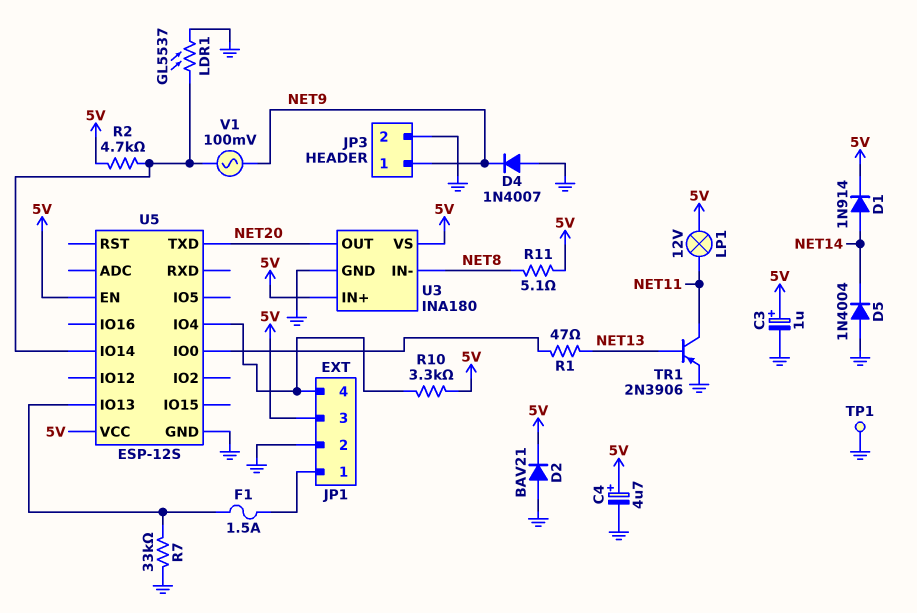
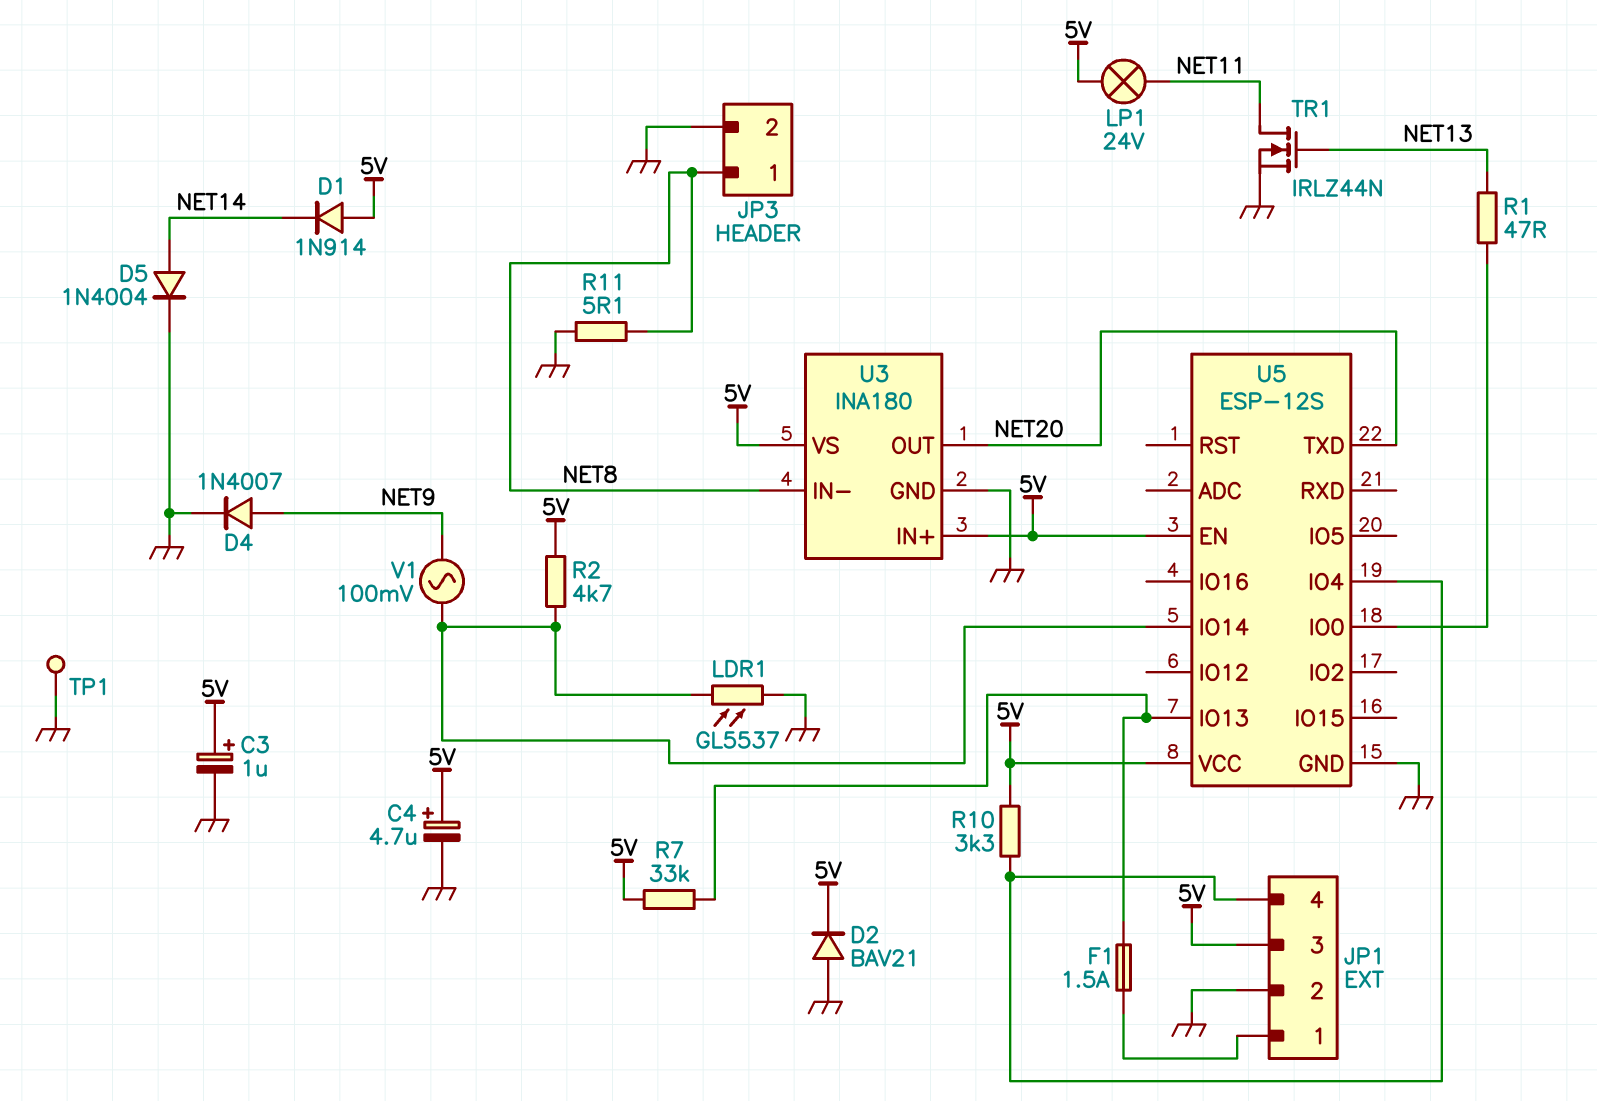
D1: diode 1N914 (A NET14, K 5V) -> diode 1N914 (A 5V, K NET14)
D4: diode 1N4007 (A GND, K NET9) -> diode 1N4007 (A NET9, K GND)
D5: diode 1N4004 (A GND, K NET14) -> diode 1N4004 (A NET14, K GND)
JP3 pin 1: NET9 -> NET8
LP1: lamp 12V (5V, NET11) -> lamp 24V (5V, NET11)
R7: 33k (GND, U5/IO13) -> 33k (5V, U5/IO13)
R11: 5.1 (5V, NET8) -> 5.1 (GND, NET8)
TR1: PNP 2N3906 (B NET13, C NET11, E GND) -> NMOS IRLZ44N (G NET13, D NET11, S GND)

